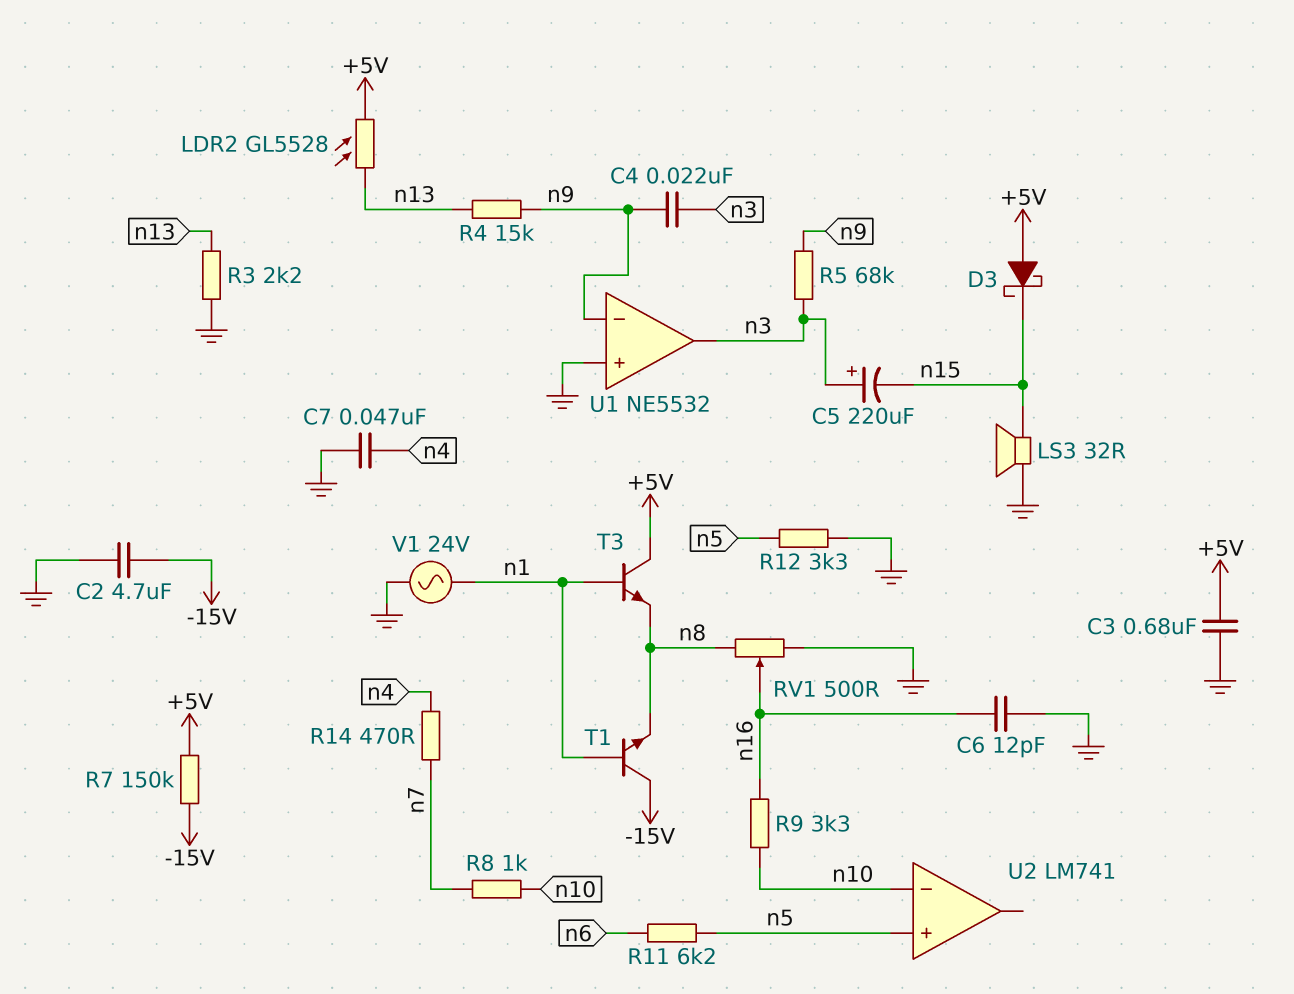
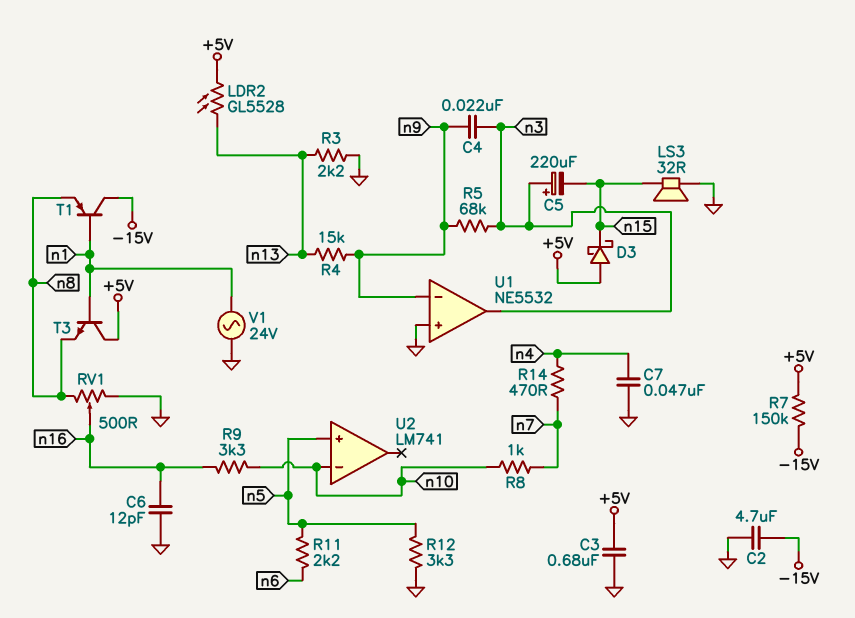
R11: 6.2k (n5, n6) -> 2.2k (n5, n6)
T1: NPN (B n1, C -15V, E n8) -> PNP (B n1, C -15V, E n8)

